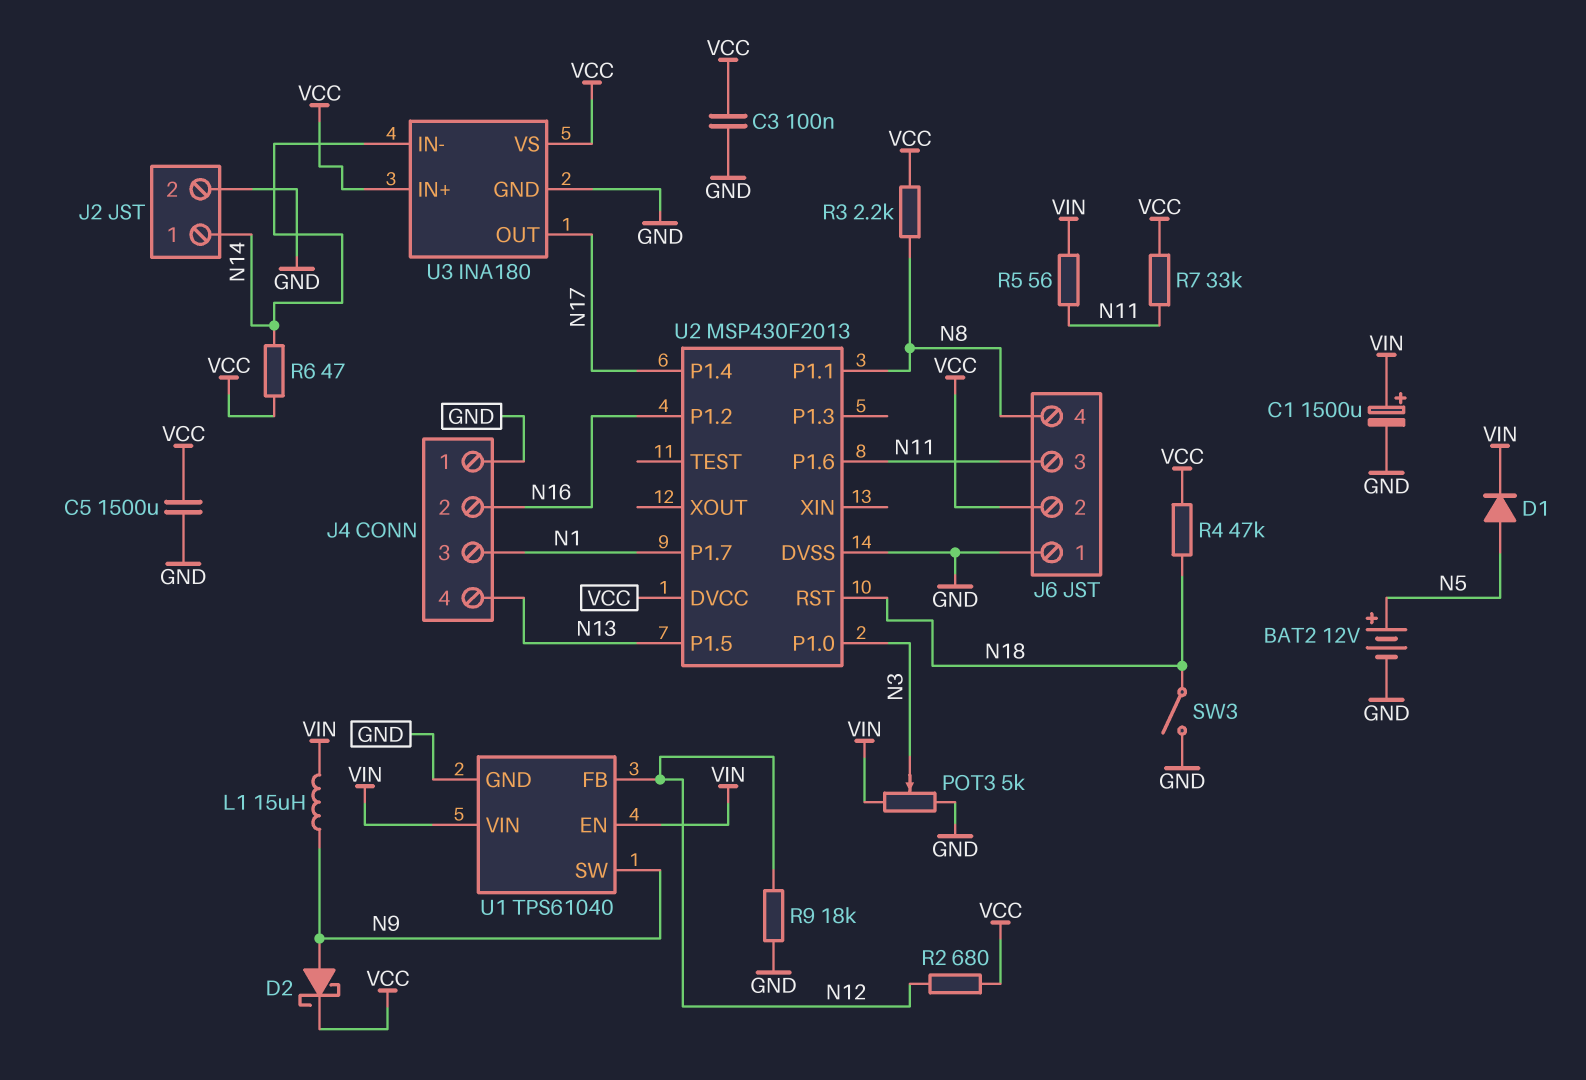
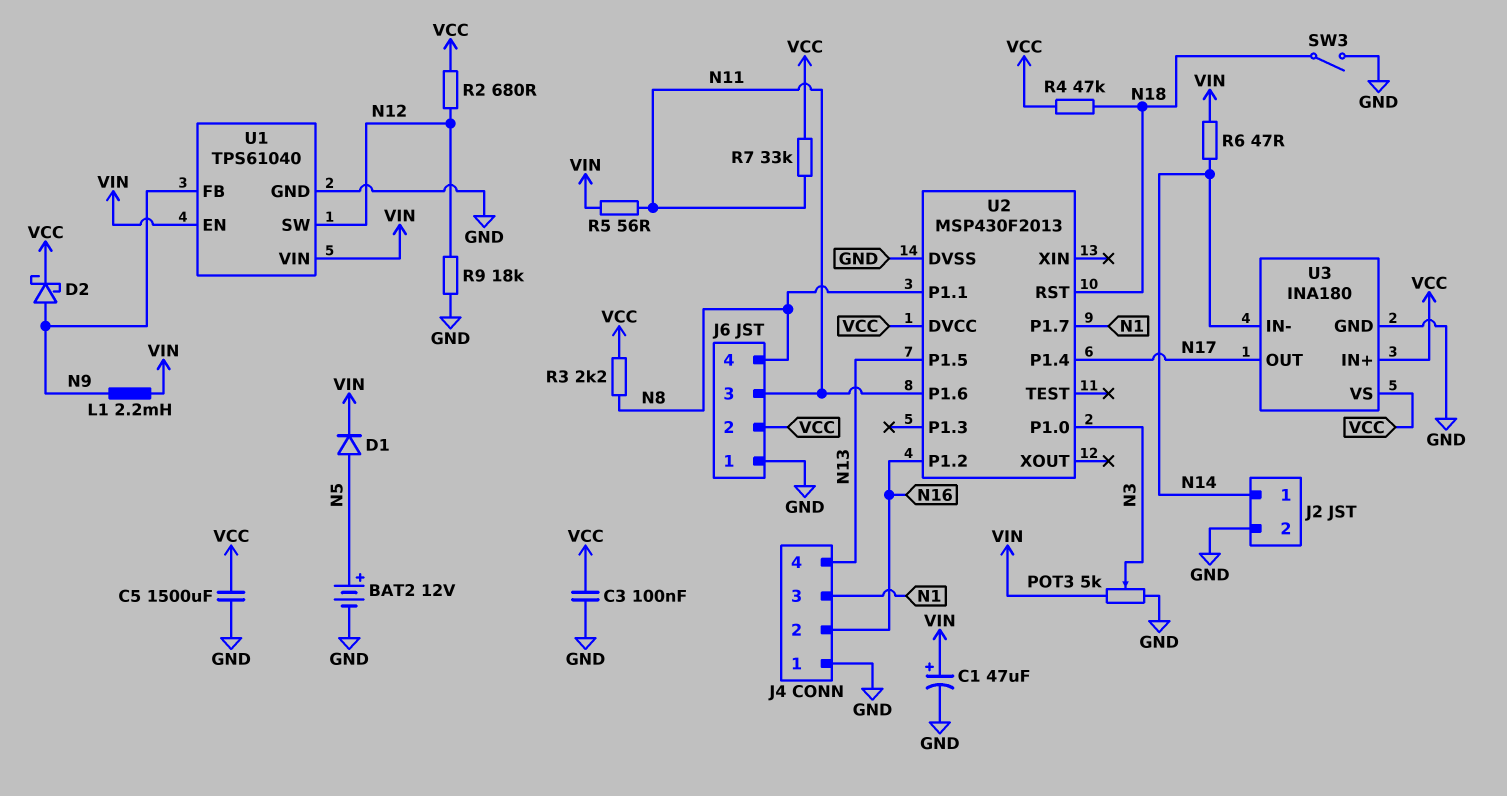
C1: 1500uF (plus VIN, minus GND) -> 47uF (plus VIN, minus GND)
L1: 15uH (N9, VIN) -> 2.2mH (N9, VIN)
R6: 47 (N14, VCC) -> 47 (N14, VIN)
U1 pin FB: N12 -> N9
U1 pin SW: N9 -> N12

